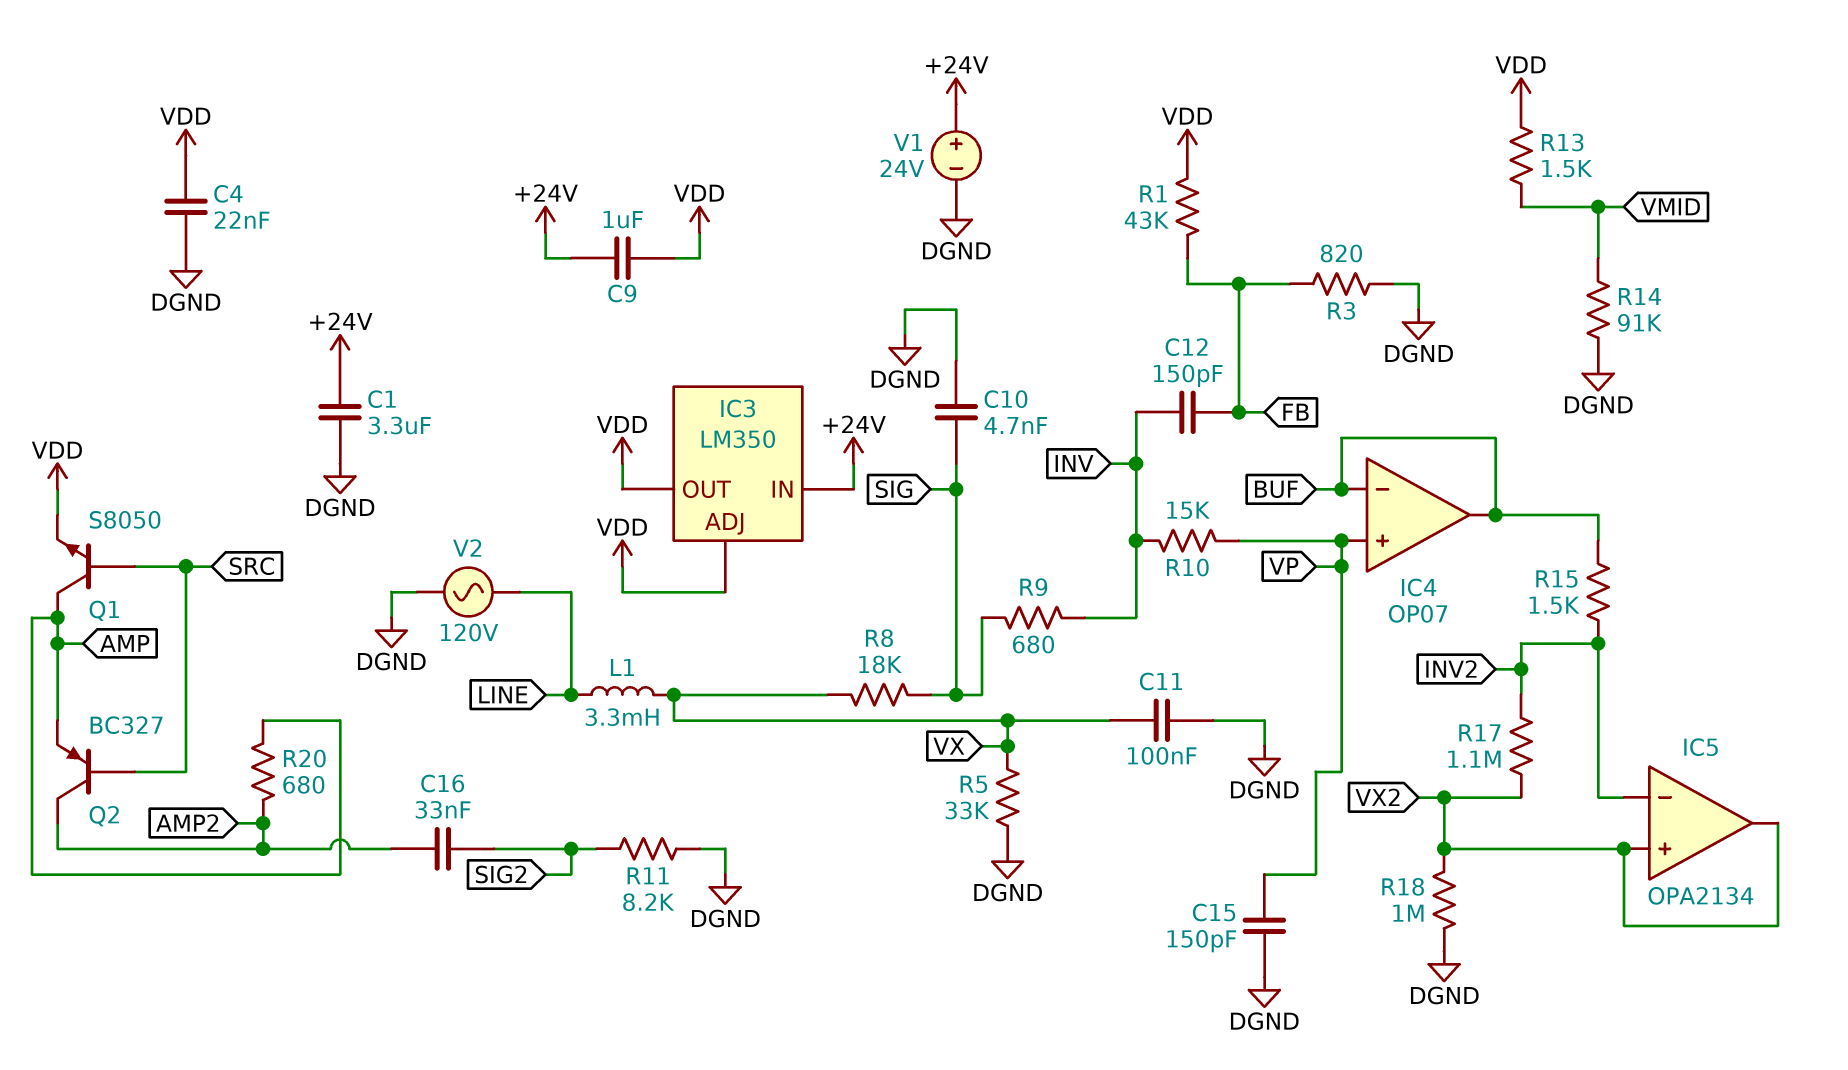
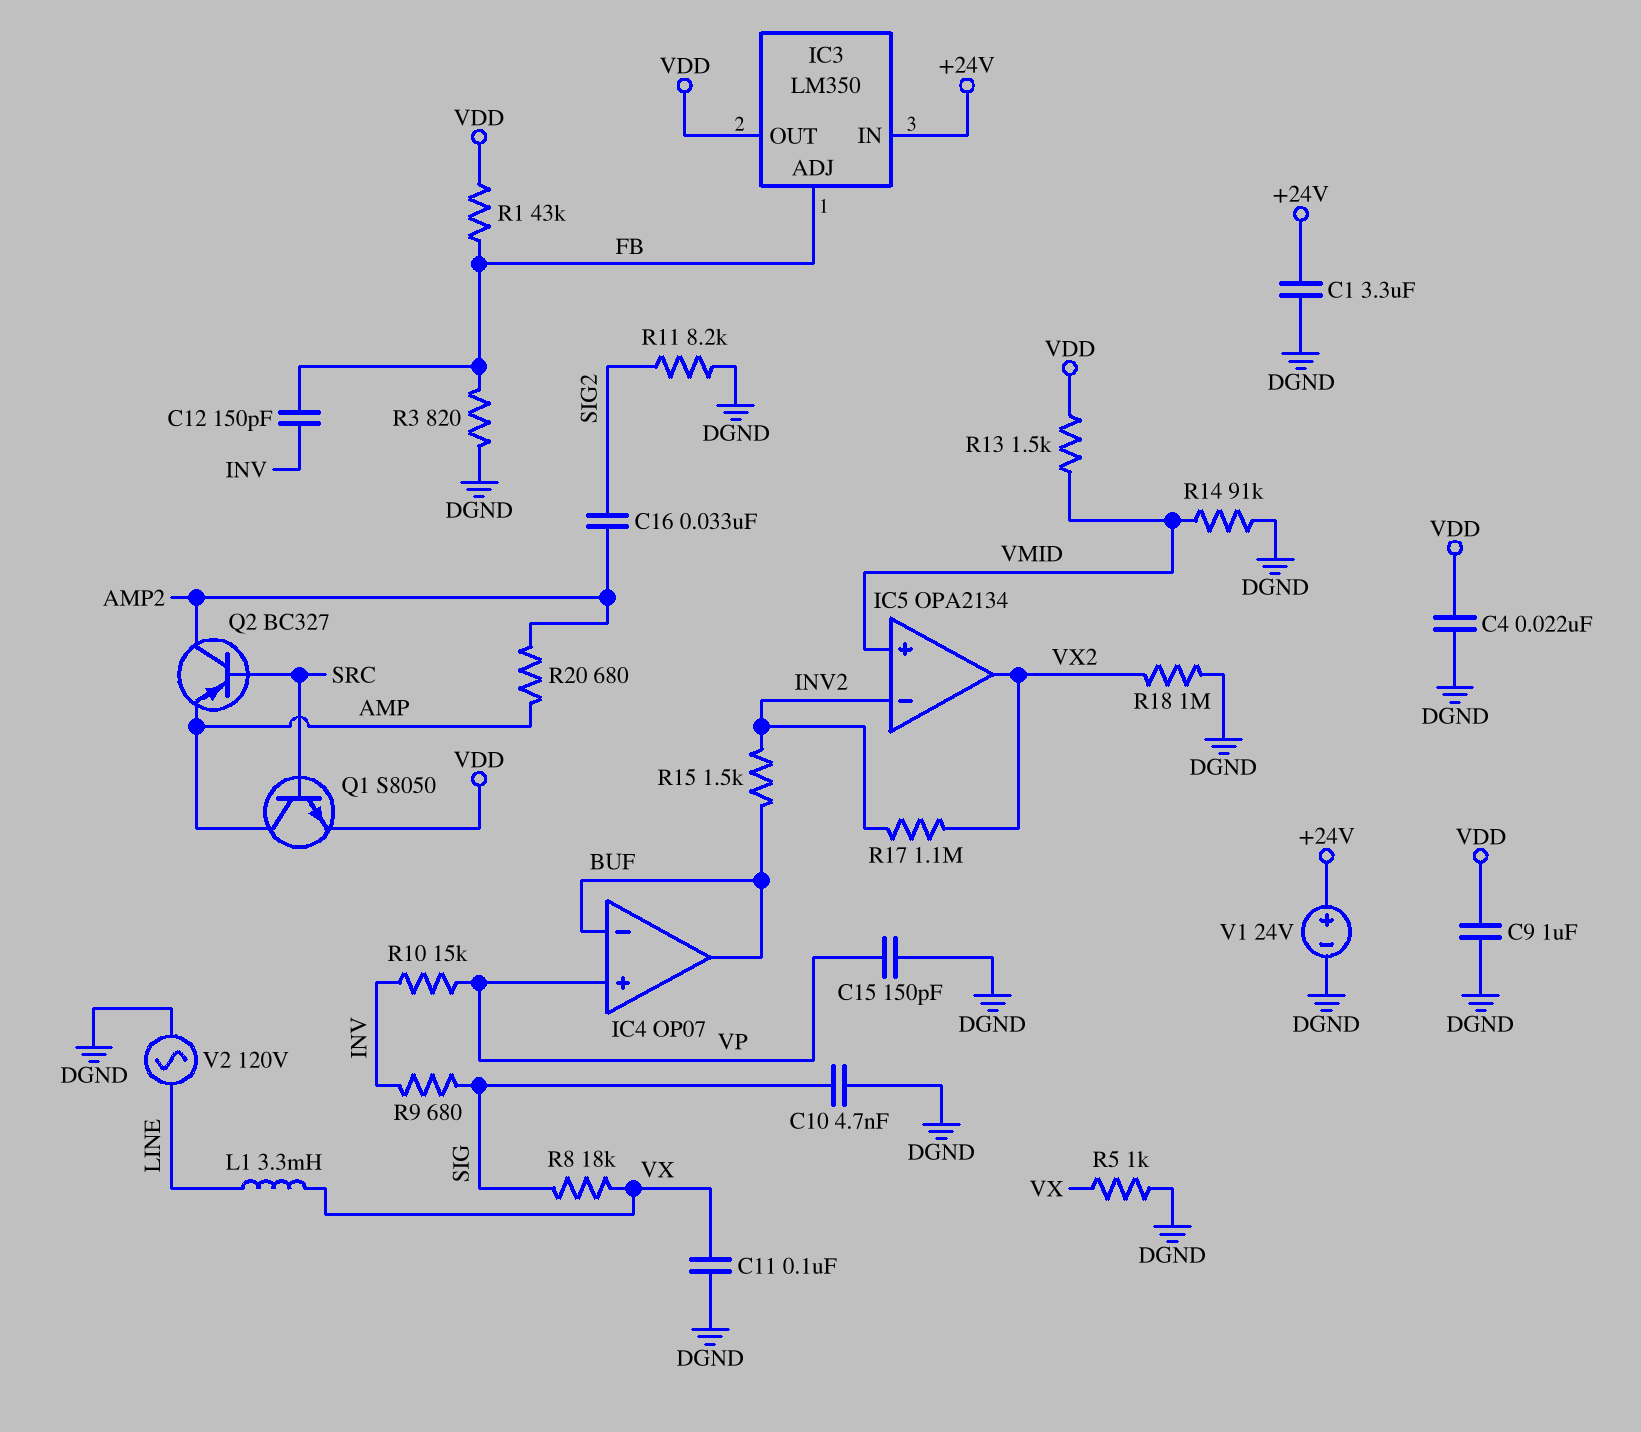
C9: 1uF (+24V, VDD) -> 1uF (DGND, VDD)
IC3 pin ADJ: VDD -> FB
IC5 pin in+: VX2 -> VMID
R5: 33k (DGND, VX) -> 1k (DGND, VX)

